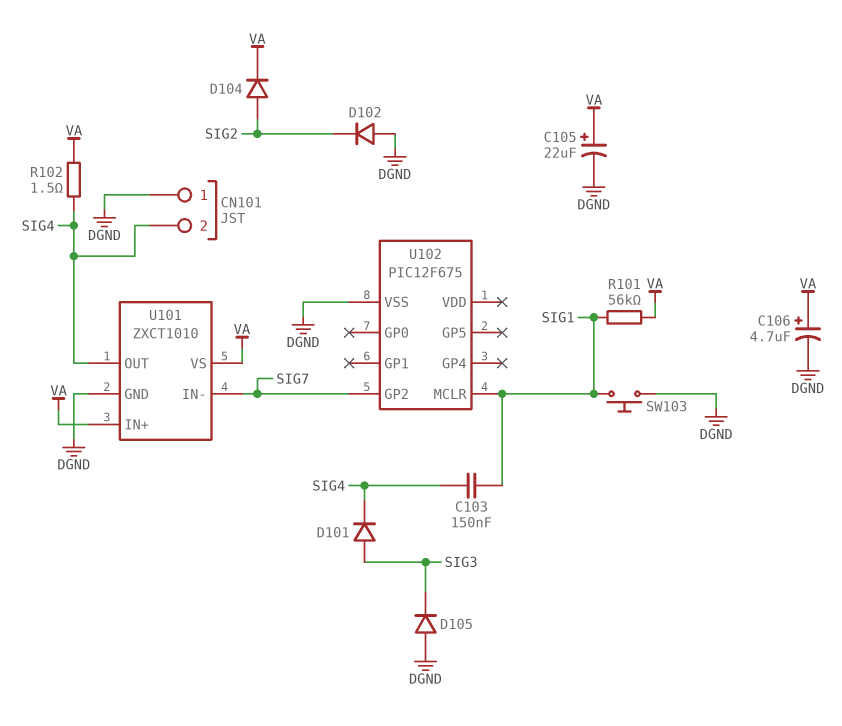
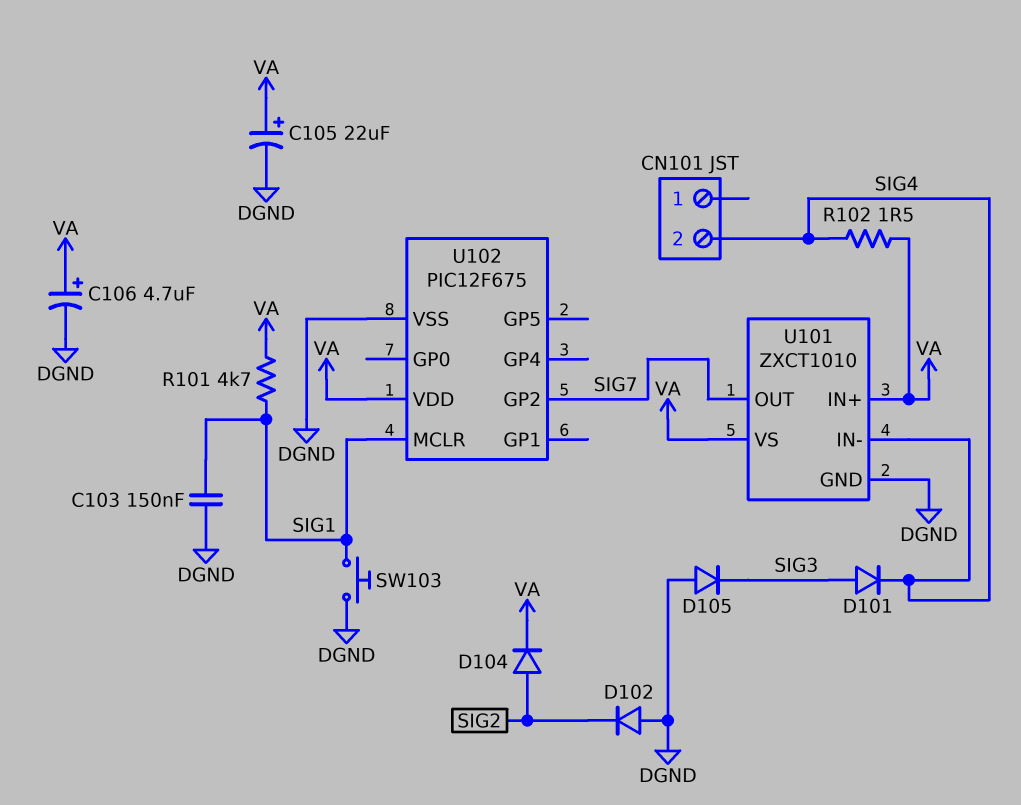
C103: 150nF (SIG1, SIG4) -> 150nF (DGND, SIG1)
CN101 pin 1: DGND -> none
R101: 56k (SIG1, VA) -> 4.7k (SIG1, VA)
U101 pin IN-: SIG7 -> SIG4
U101 pin OUT: SIG4 -> SIG7
U102 pin VDD: none -> VA

